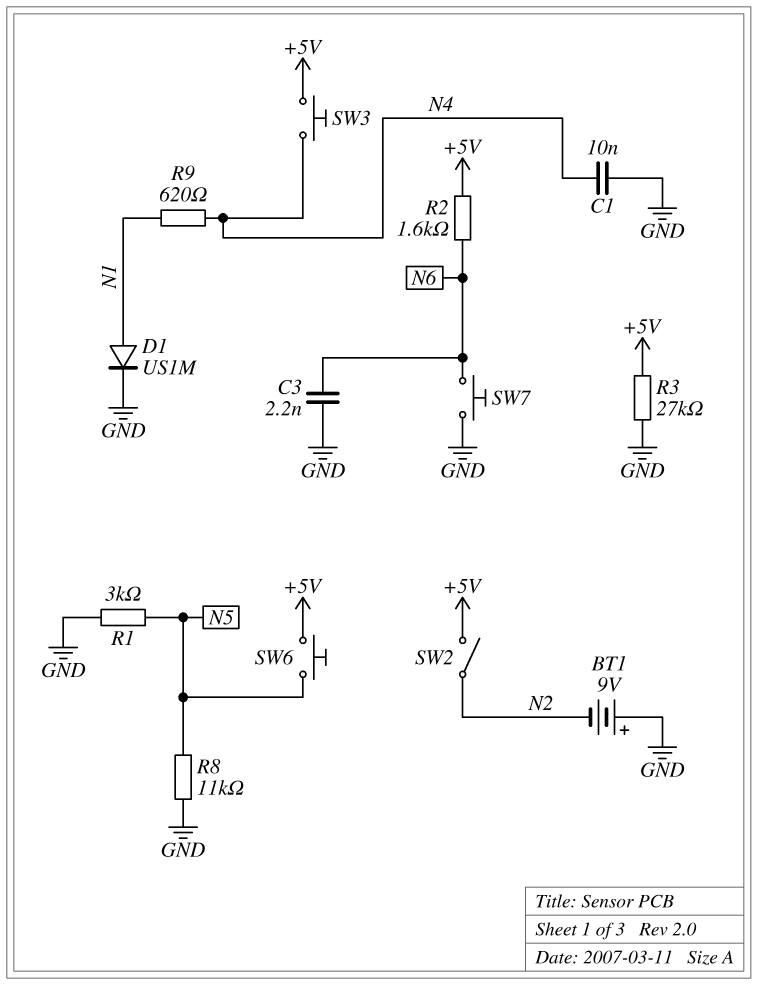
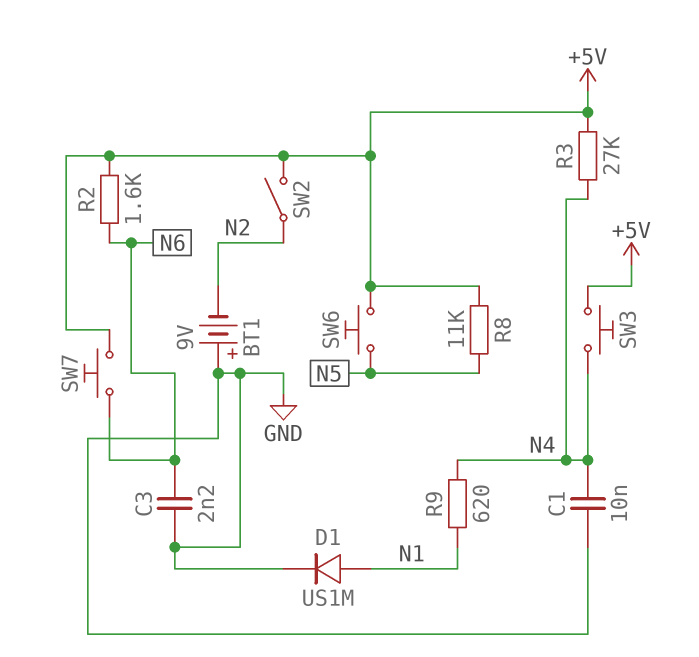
R1: 3k (GND, N5) -> none
R3: 27k (+5V, GND) -> 27k (+5V, N4)
R8: 11k (GND, N5) -> 11k (+5V, N5)
SW7: button (GND, N6) -> button (+5V, N6)

